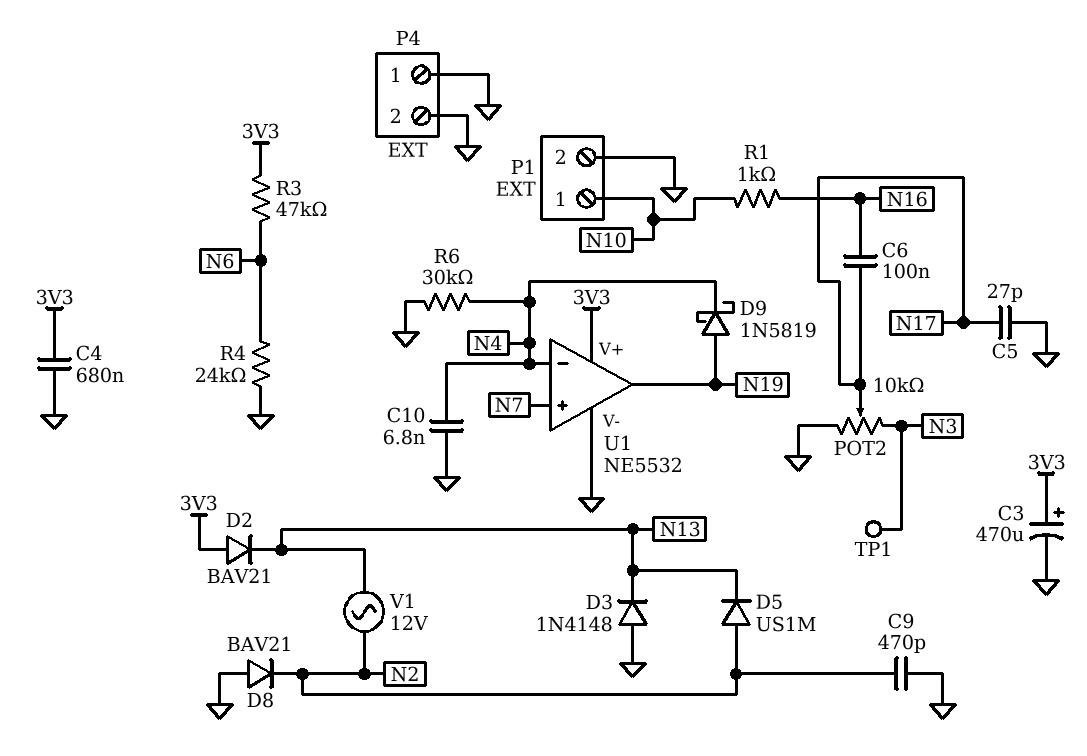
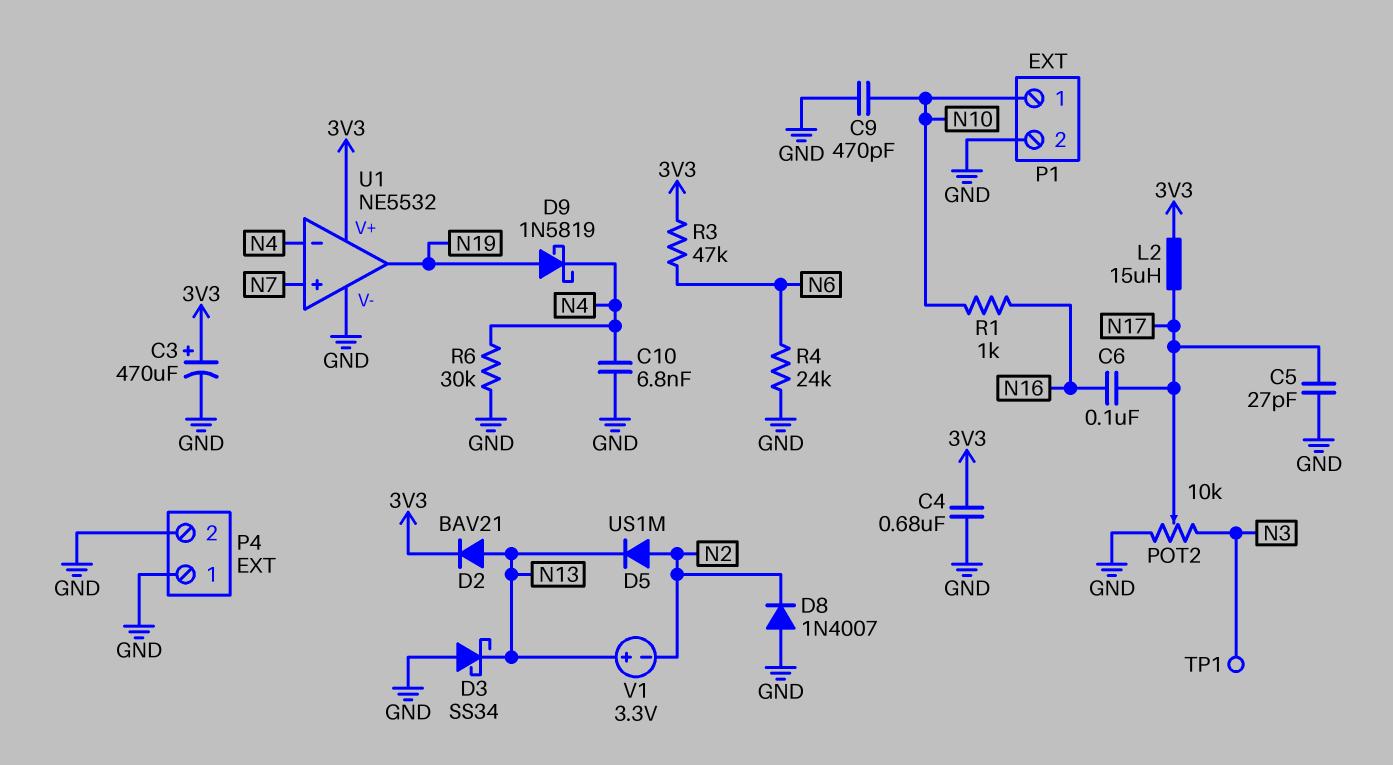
C9: 470pF (GND, N2) -> 470pF (GND, N10)
D2: diode BAV21 (A 3V3, K N13) -> diode BAV21 (A N13, K 3V3)
D3: diode 1N4148 (A GND, K N13) -> schottky SS34 (A GND, K N13)
D8: diode BAV21 (A GND, K N2) -> diode 1N4007 (A GND, K N2)
L2: none -> 15uH (3V3, N17)
V1: AC 12V (N2, N13) -> 3.3V (plus N13, minus N2)

